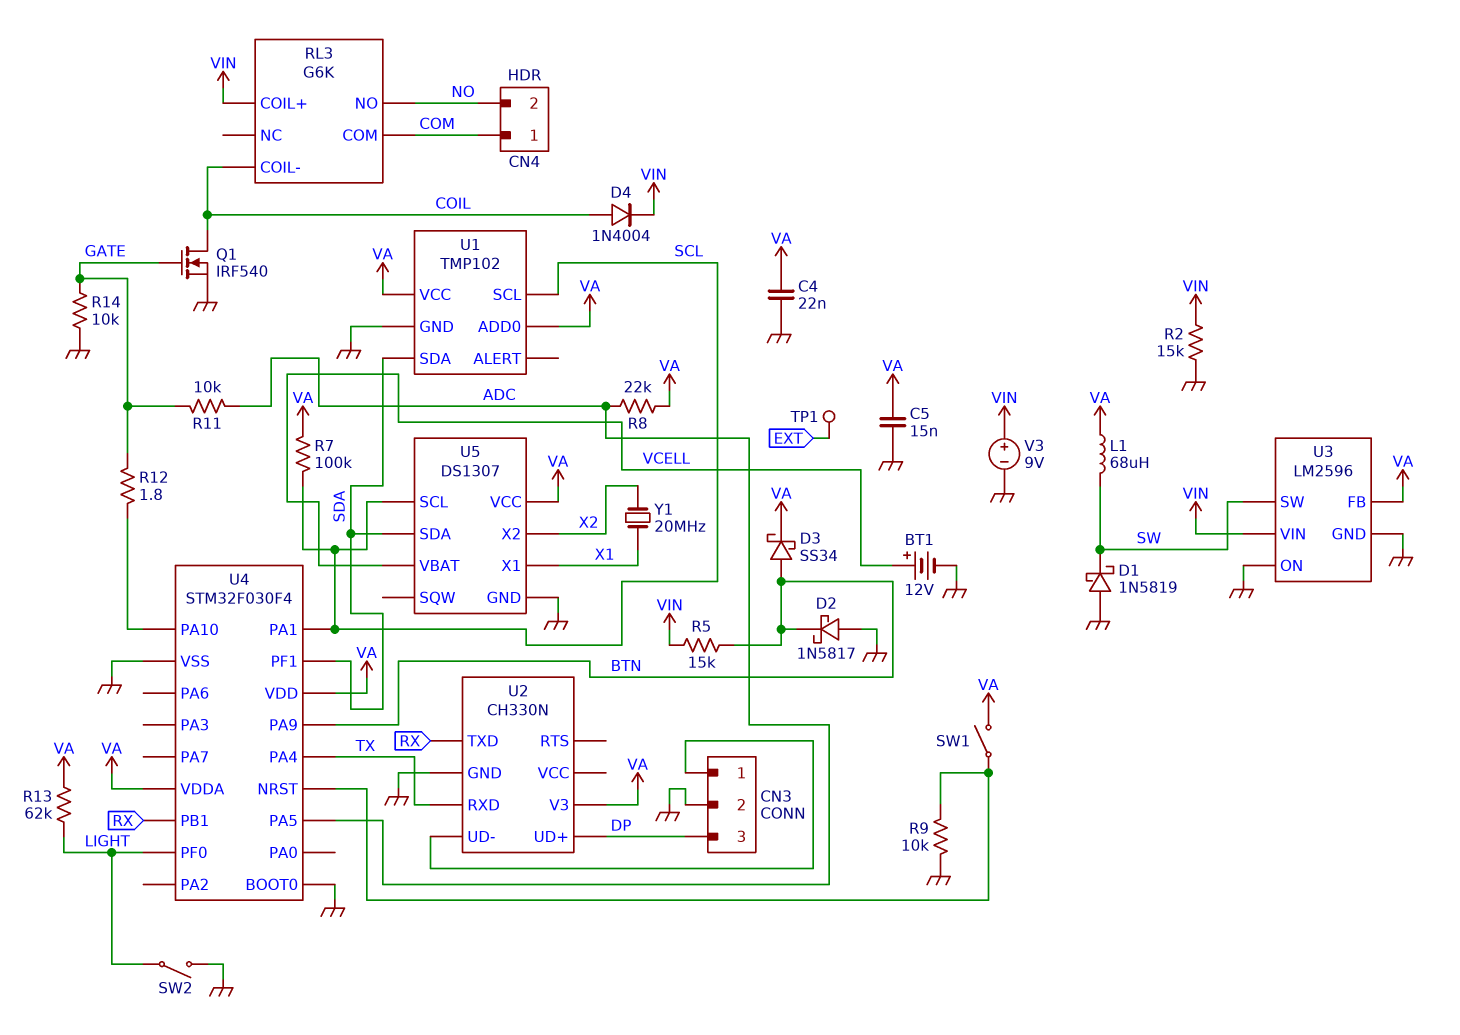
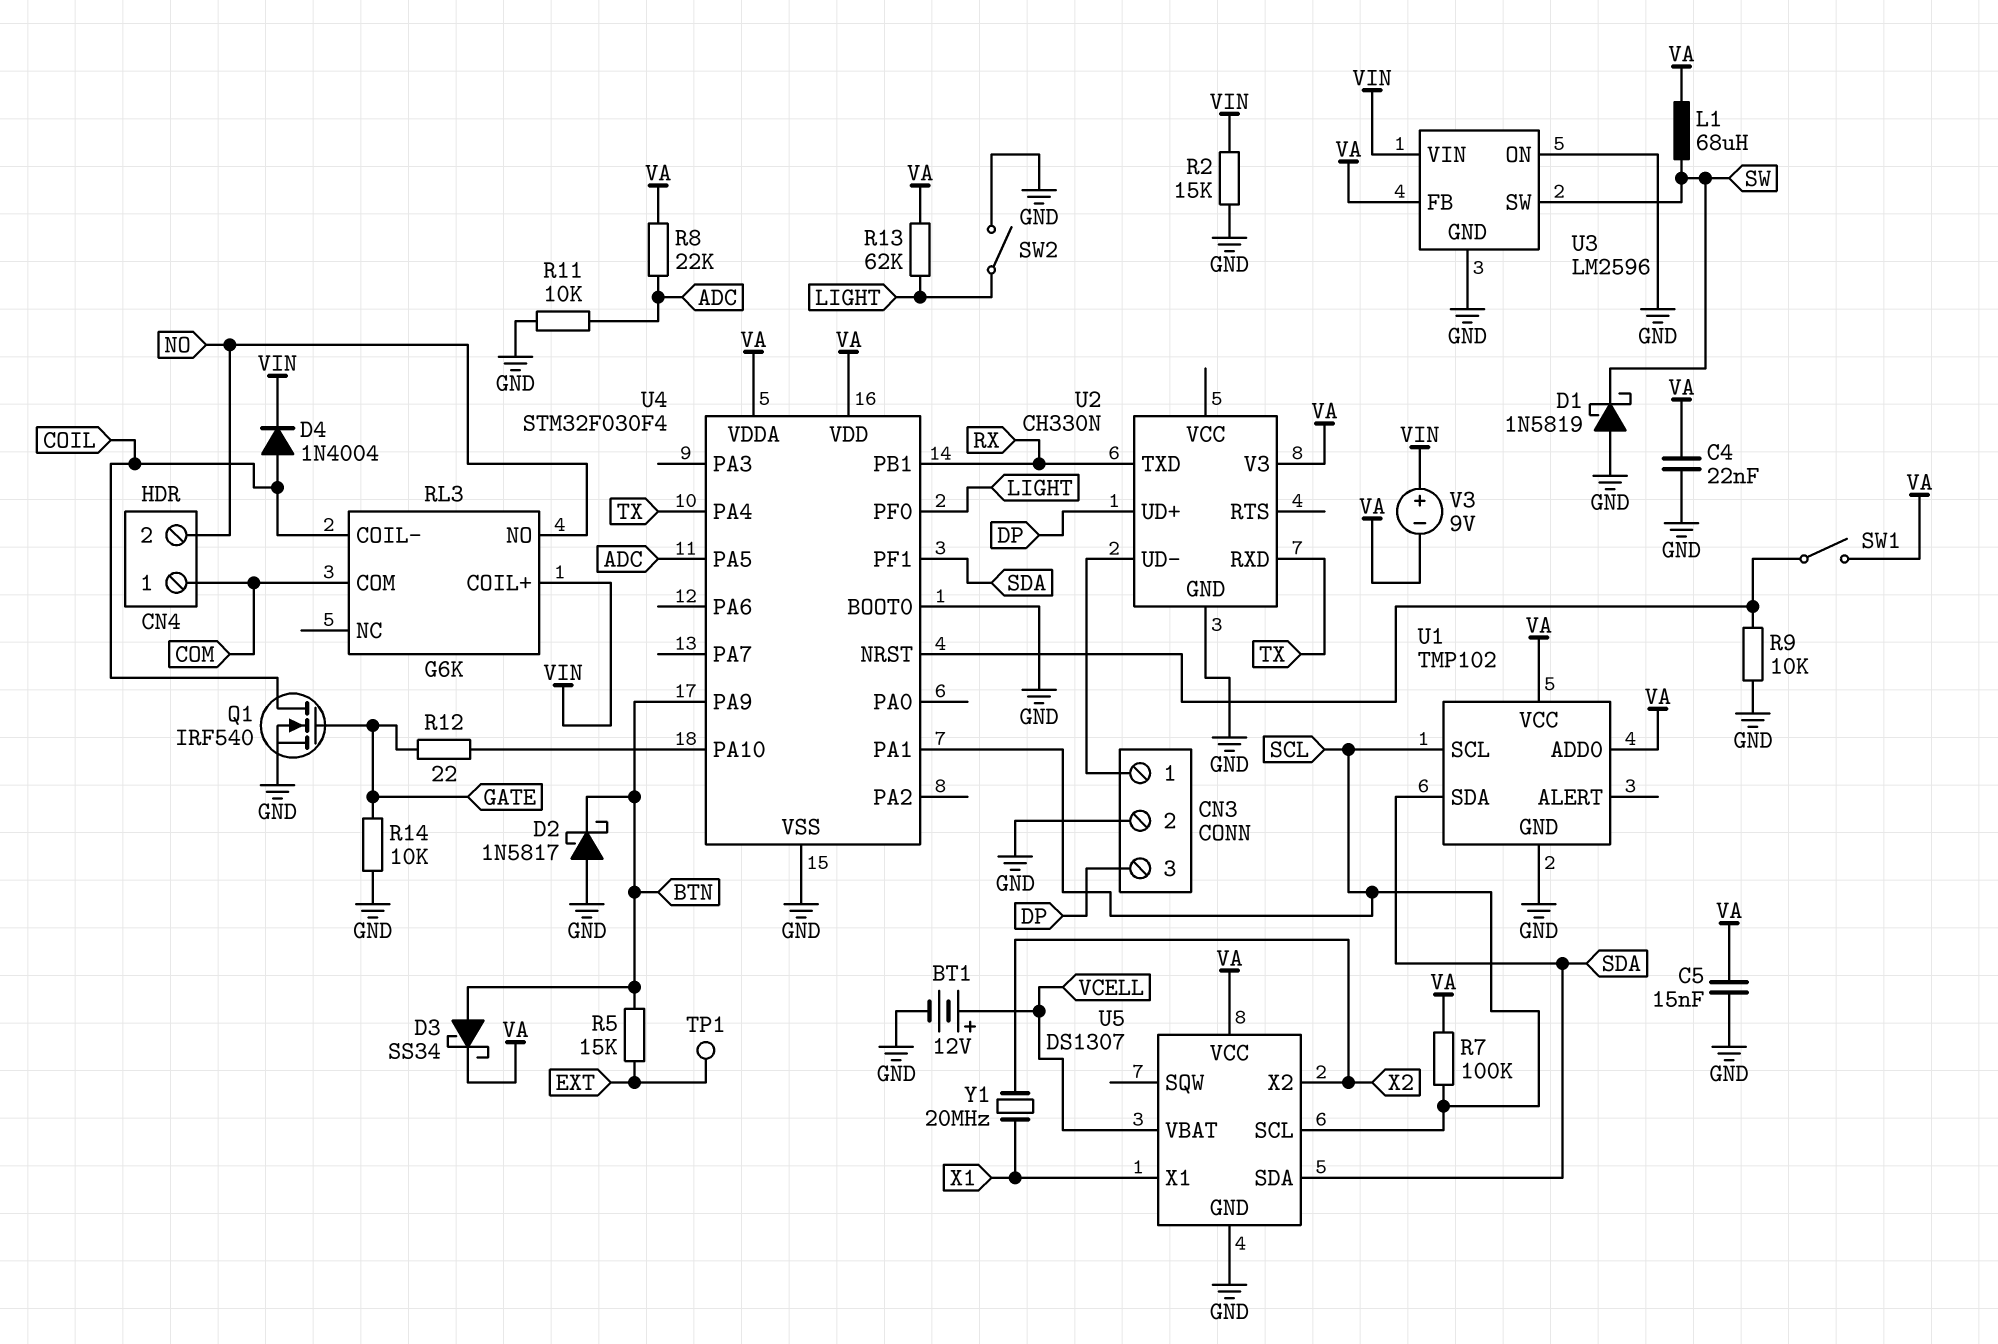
R5: 15k (BTN, VIN) -> 15k (BTN, EXT)
R11: 10k (ADC, GATE) -> 10k (ADC, GND)
R12: 1.8 (GATE, U4/PA10) -> 22 (GATE, U4/PA10)
V3: 9V (plus VIN, minus GND) -> 9V (plus VIN, minus VA)

